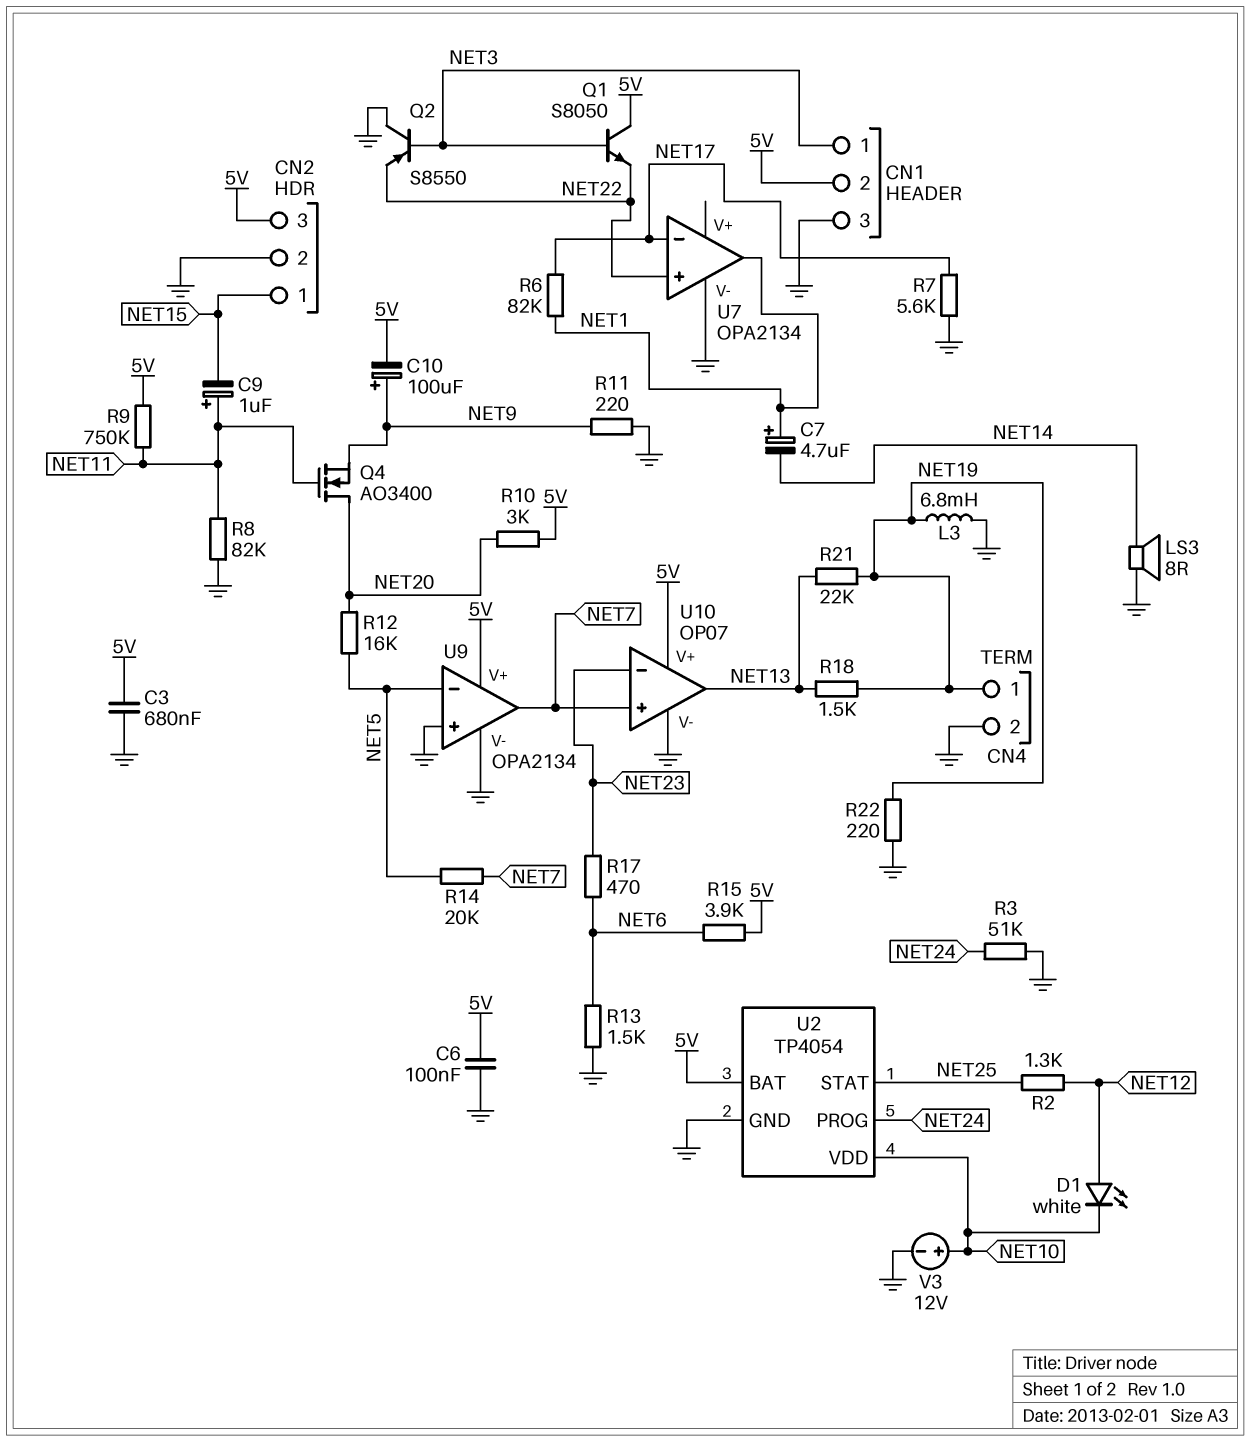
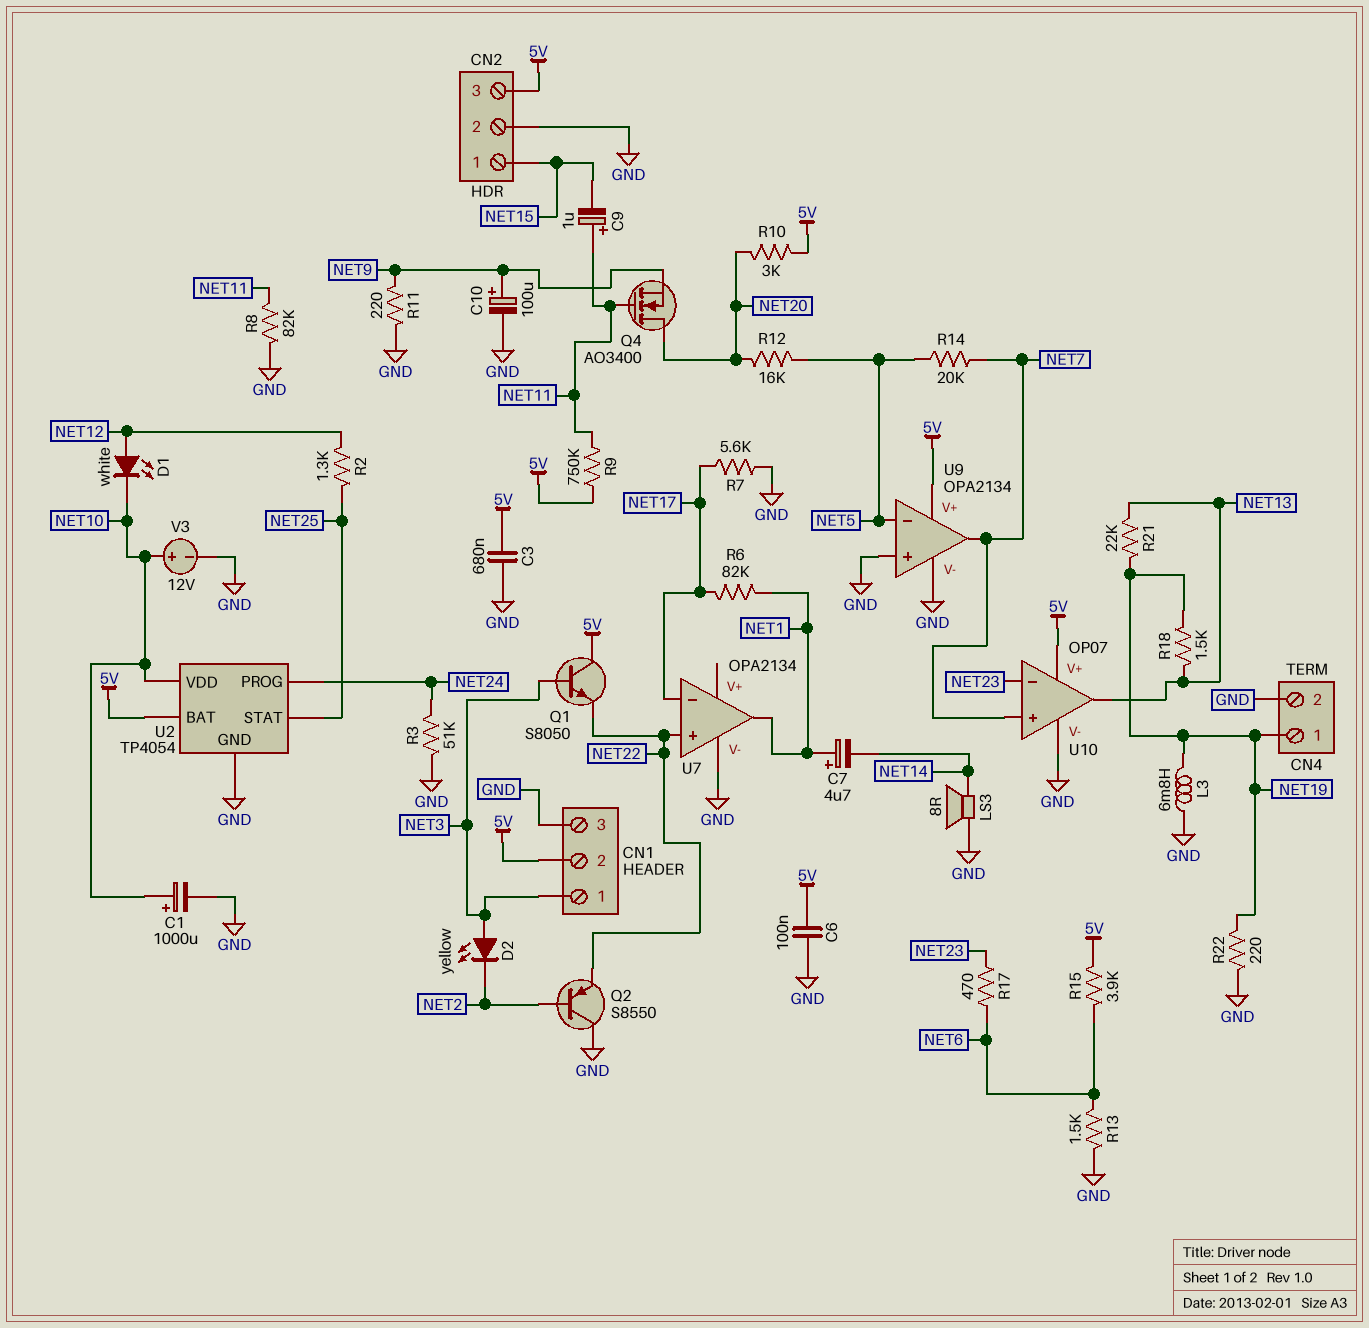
C1: none -> 1000uF (plus NET10, minus GND)
C10: 100uF (plus NET9, minus 5V) -> 100uF (plus NET9, minus GND)
D2: none -> LED yellow (A NET3, K NET2)
Q2: PNP S8550 (B NET3, C GND, E NET22) -> PNP S8550 (B NET2, C GND, E NET22)

